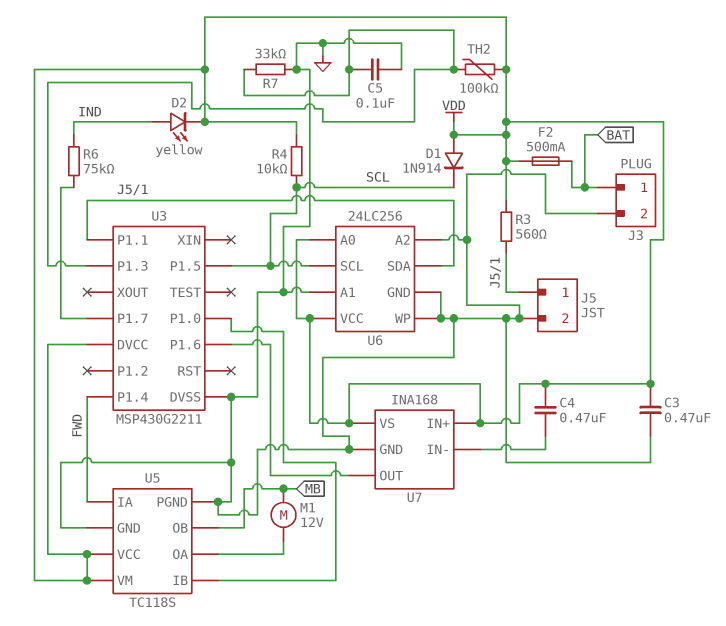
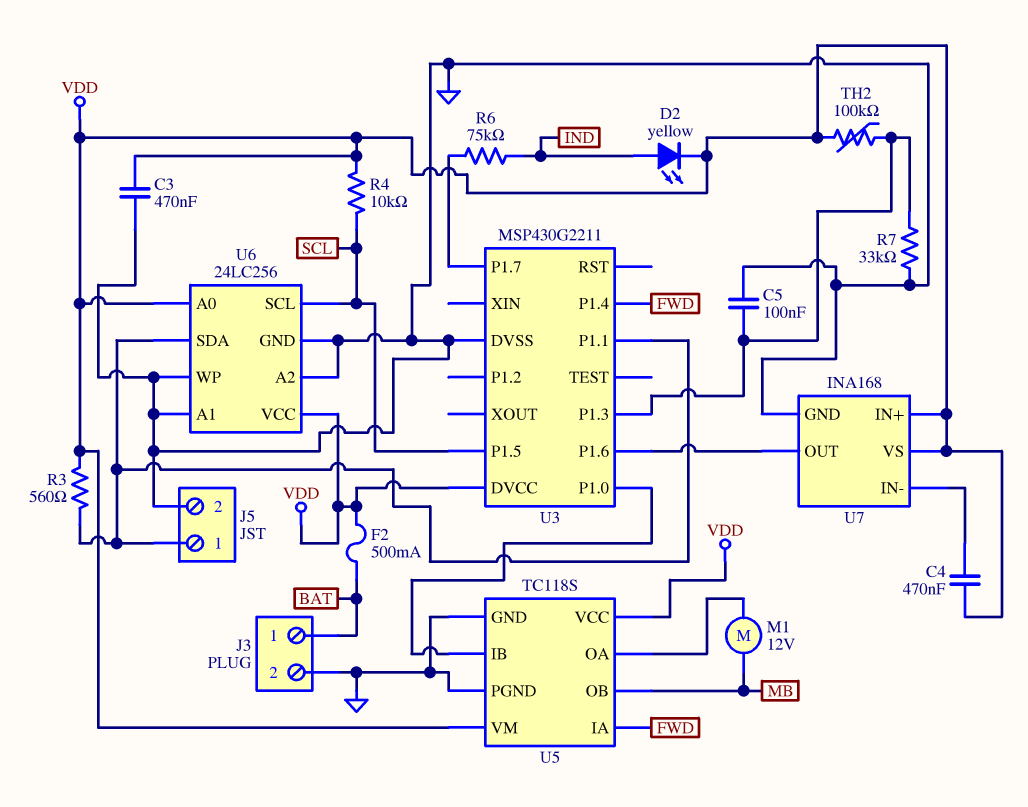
D1: diode 1N914 (A VDD, K SCL) -> none

